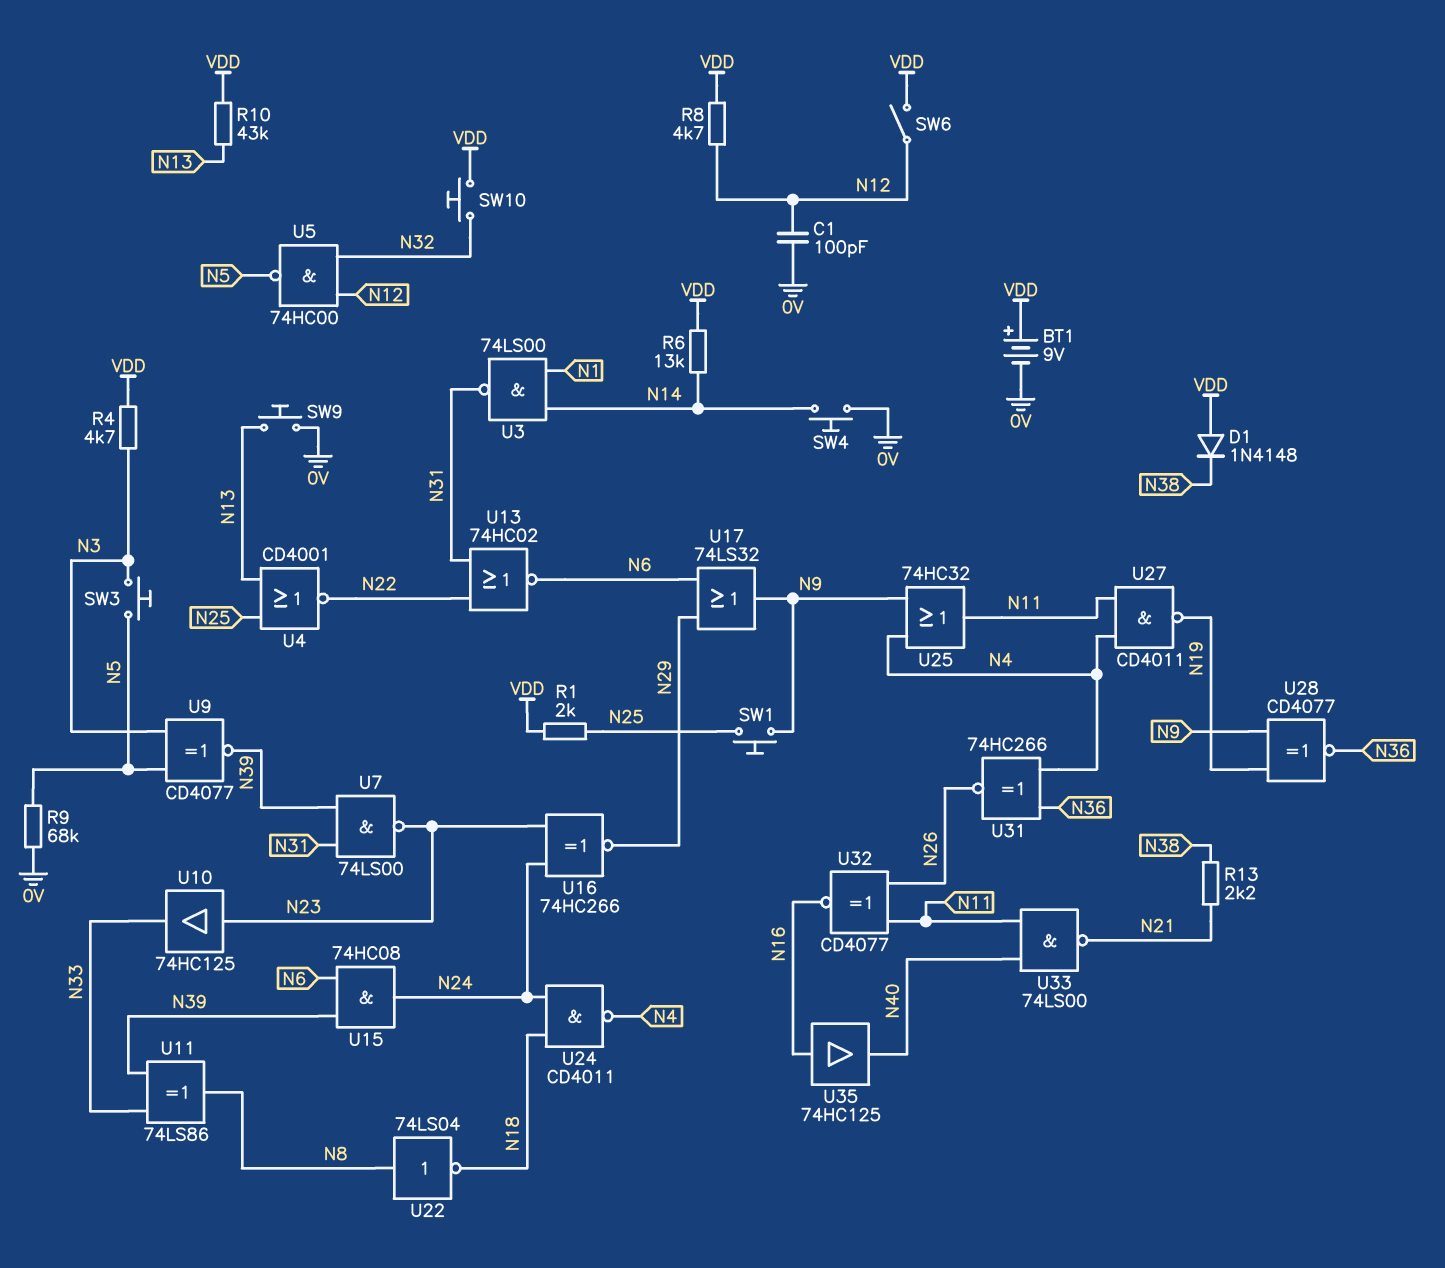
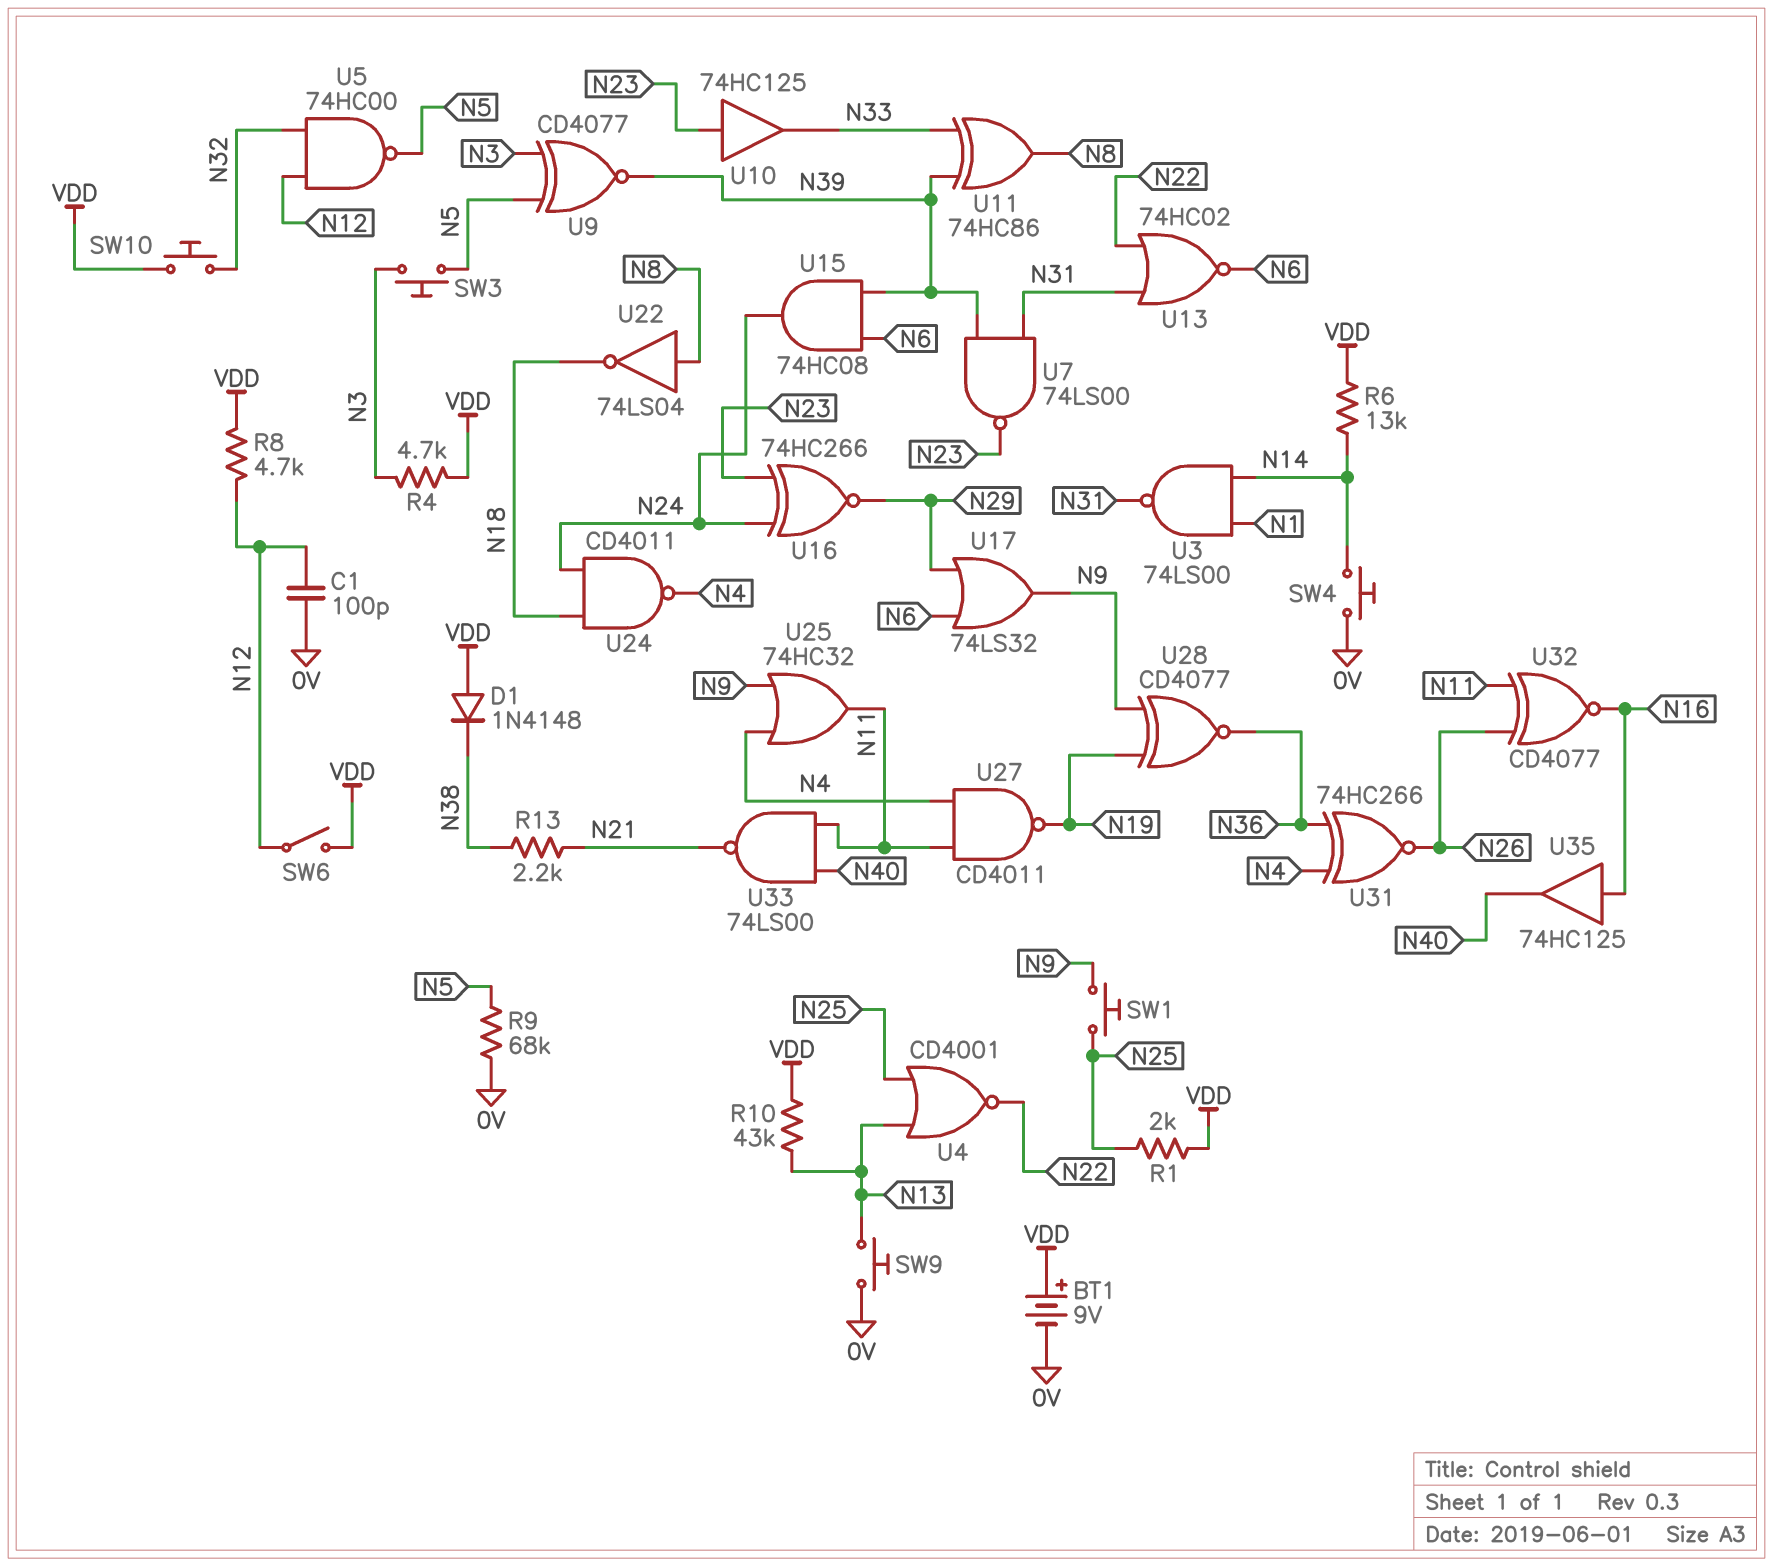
U11: XOR 74LS86 (in N33, in N39, out N8) -> XOR 74HC86 (in N33, in N39, out N8)

